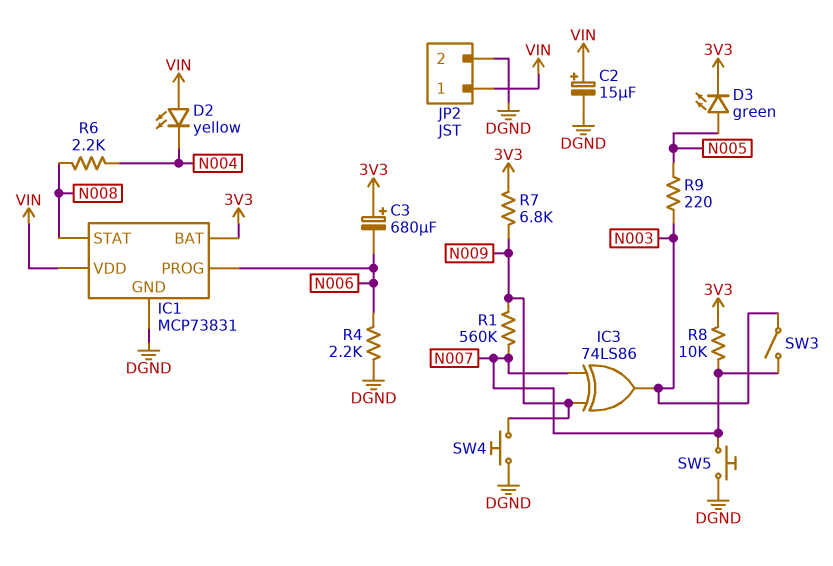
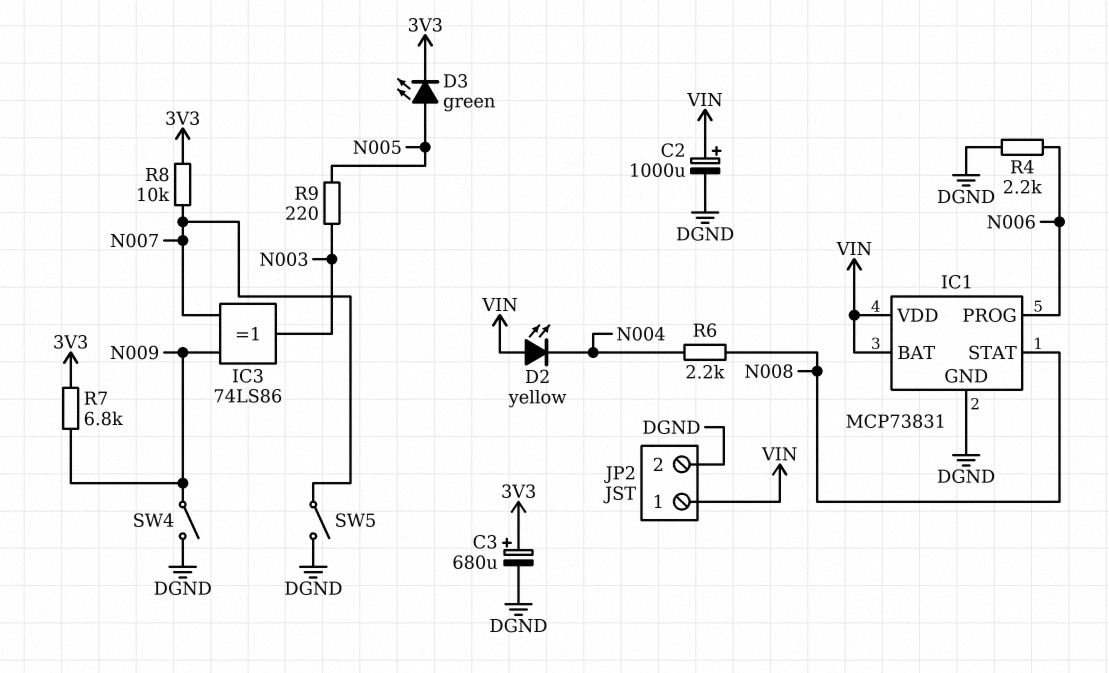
C2: 15uF (plus VIN, minus DGND) -> 1000uF (plus VIN, minus DGND)
C3: 680uF (plus 3V3, minus N006) -> 680uF (plus 3V3, minus DGND)
IC1 pin BAT: 3V3 -> VIN
R1: 560k (N007, N009) -> none
SW3: switch (N003, N007) -> none
SW4: button (DGND, N009) -> switch (DGND, N009)
SW5: button (DGND, N007) -> switch (DGND, N007)

